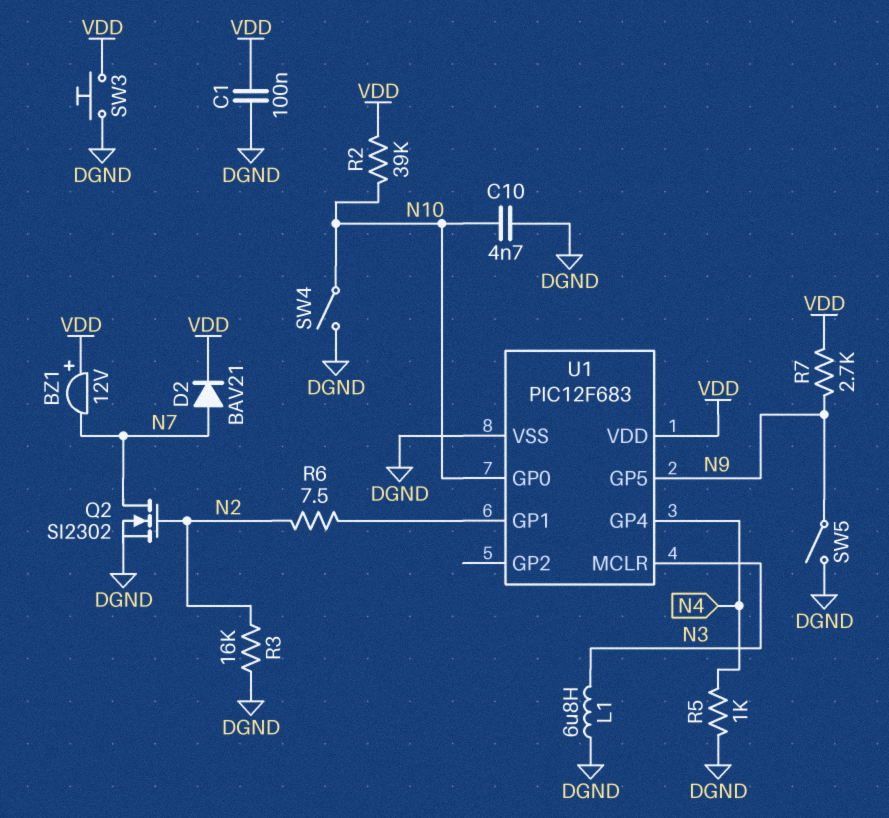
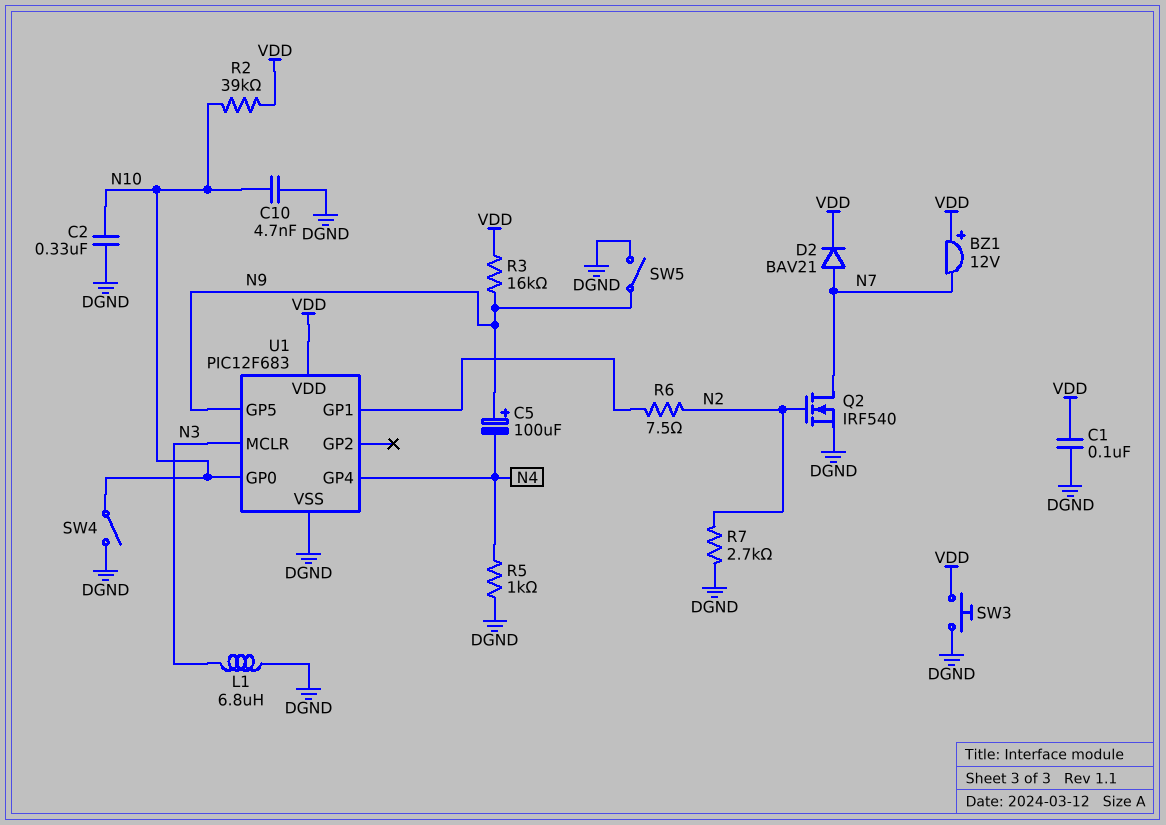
C2: none -> 330nF (DGND, N10)
C5: none -> 100uF (plus N9, minus N4)
Q2: NMOS SI2302 (G N2, D N7, S DGND) -> NMOS IRF540 (G N2, D N7, S DGND)
R3: 16k (DGND, N2) -> 16k (N9, VDD)
R7: 2.7k (N9, VDD) -> 2.7k (DGND, N2)

